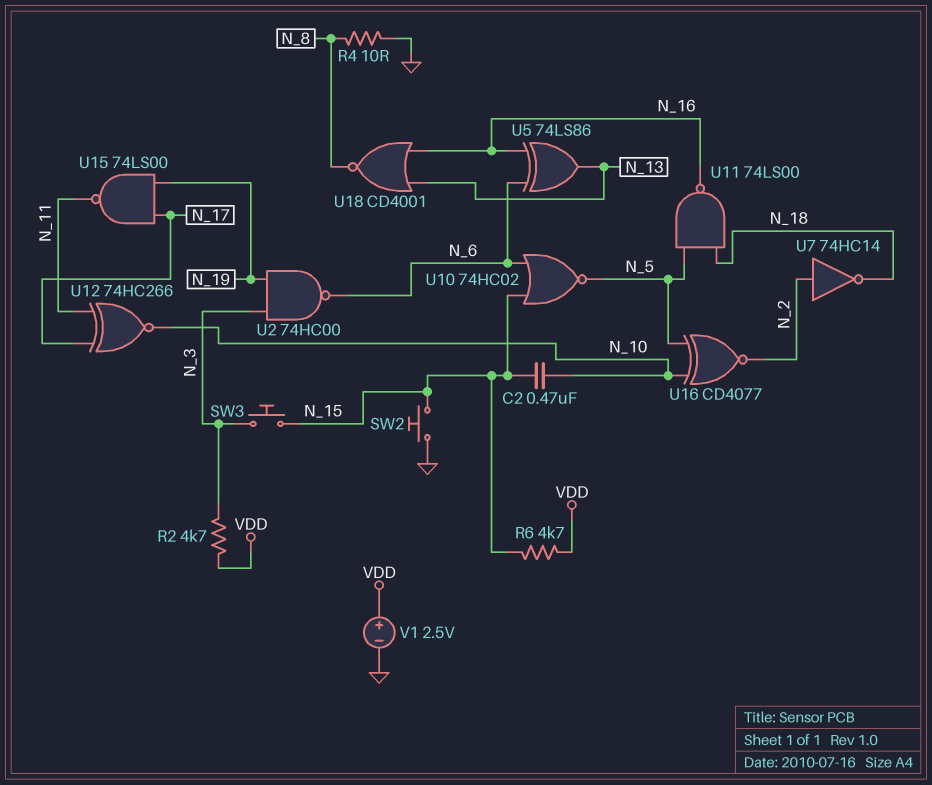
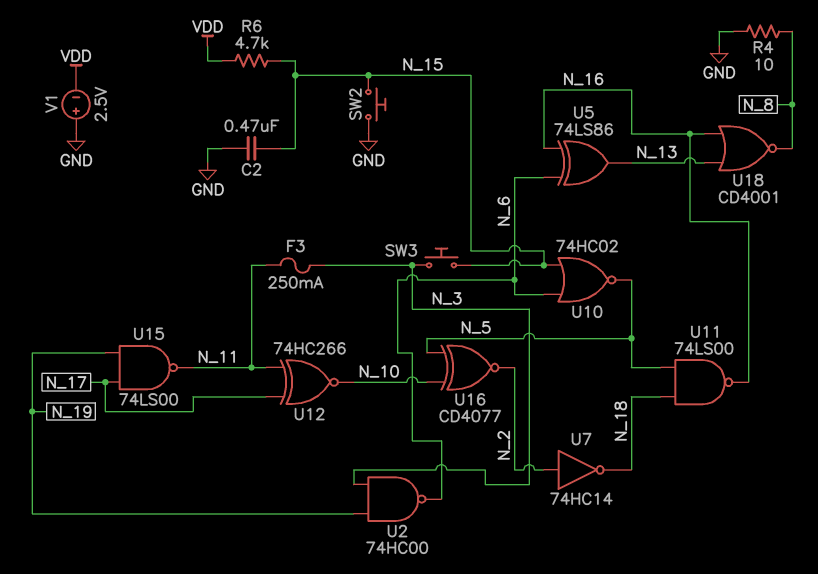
C2: 470nF (N_10, N_15) -> 470nF (GND, N_15)
F3: none -> 250mA (N_3, N_11)
R2: 4.7k (N_3, VDD) -> none
V1: 2.5V (plus VDD, minus GND) -> 2.5V (plus GND, minus VDD)

